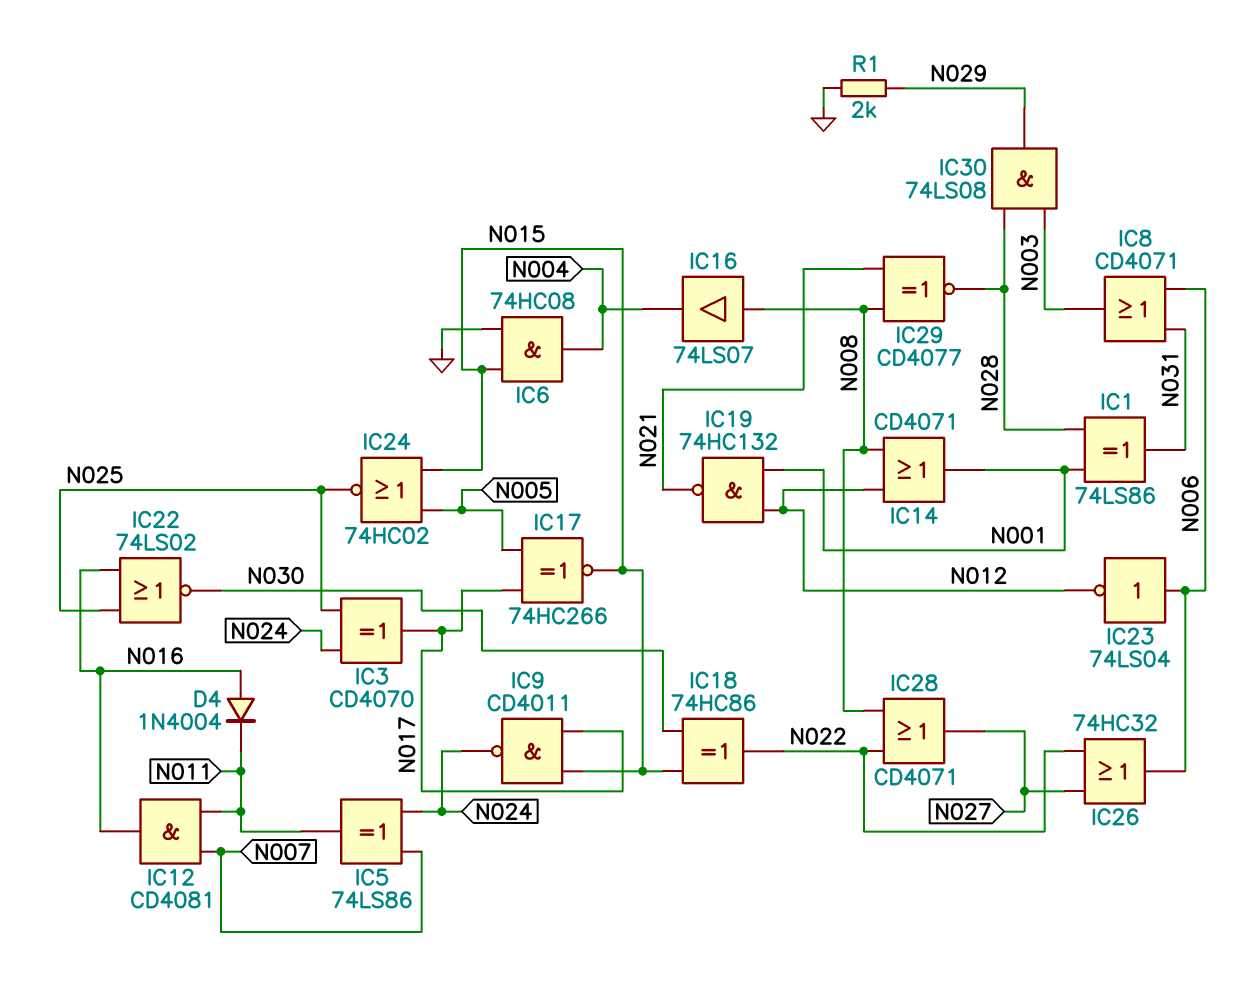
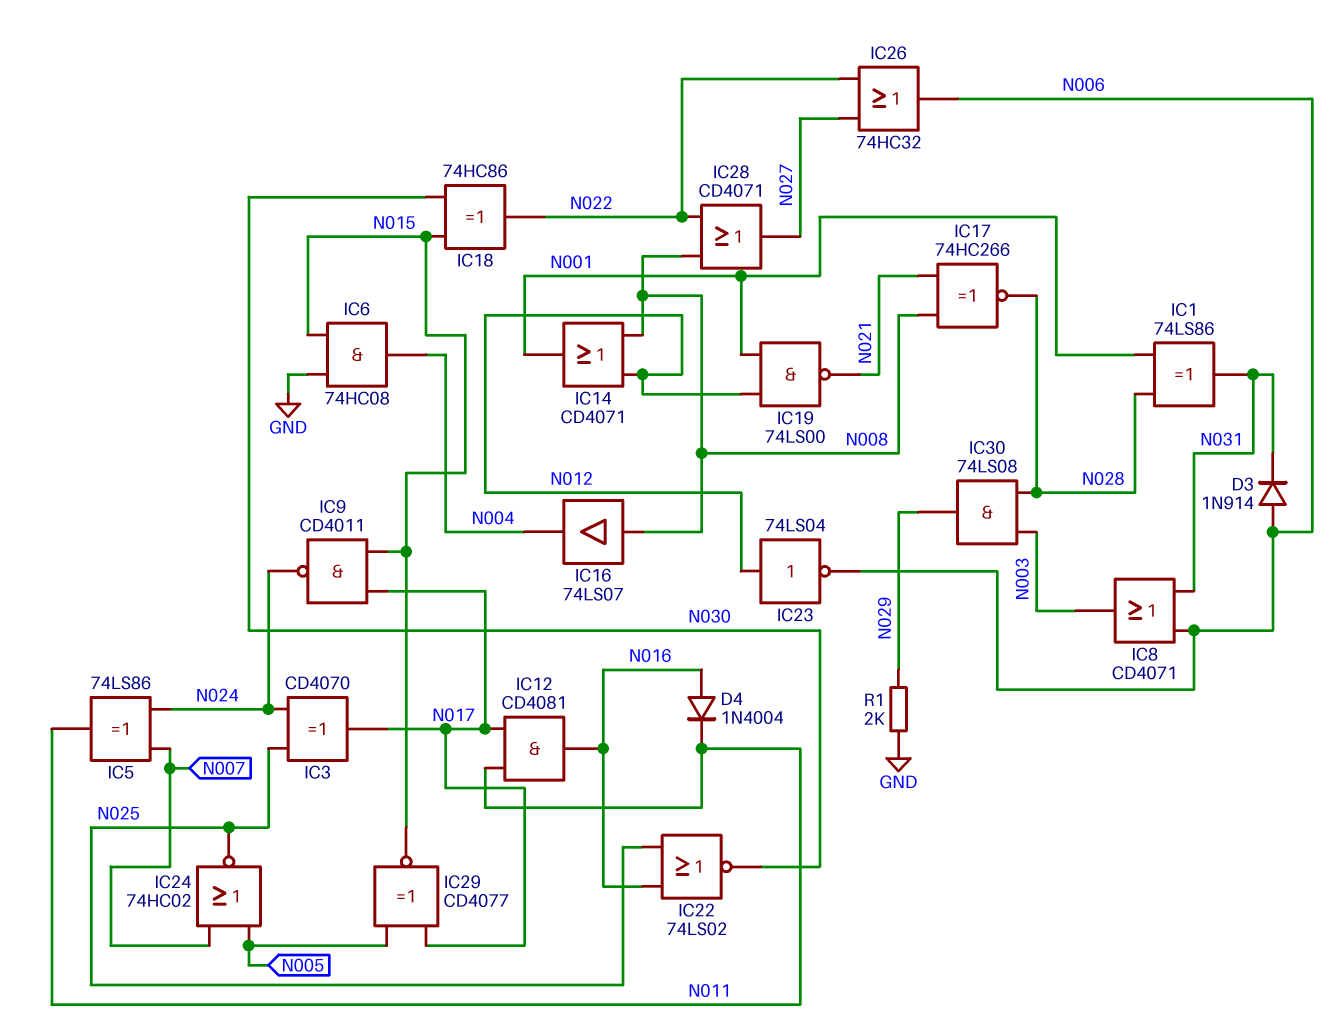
D3: none -> diode 1N914 (A N006, K N031)
IC12: AND CD4081 (in N007, in N011, out N016) -> AND CD4081 (in N011, in N017, out N016)
IC17: XNOR 74HC266 (in N005, in N017, out N015) -> XNOR 74HC266 (in N008, in N021, out N028)
IC19: NAND 74HC132 (in N001, in N012, out N021) -> NAND 74LS00 (in N001, in N012, out N021)
IC23: NOT 74LS04 (in N006, out N012) -> NOT 74LS04 (in N012, out N006)
IC24: NOR 74HC02 (in N005, in N015, out N025) -> NOR 74HC02 (in N005, in N007, out N025)
IC29: XNOR CD4077 (in N008, in N021, out N028) -> XNOR CD4077 (in N005, in N017, out N015)

